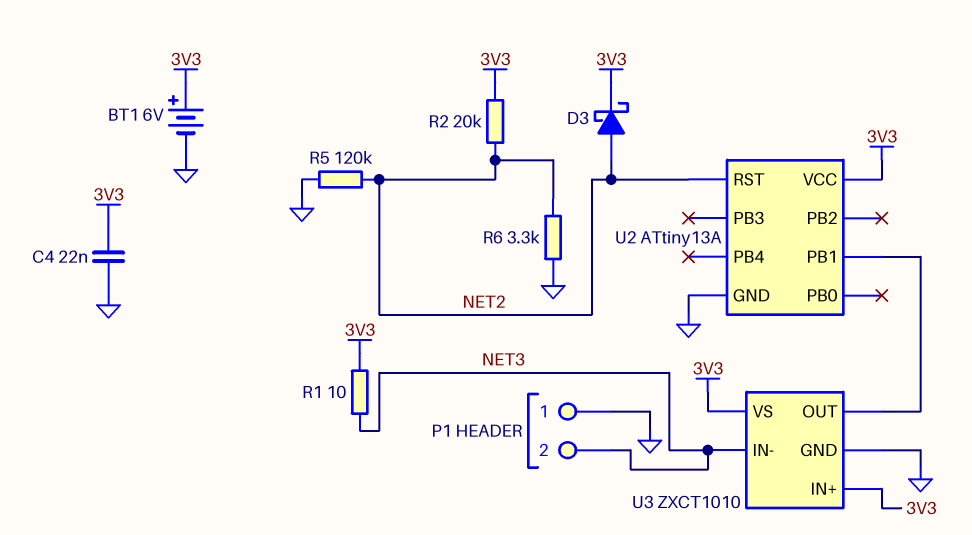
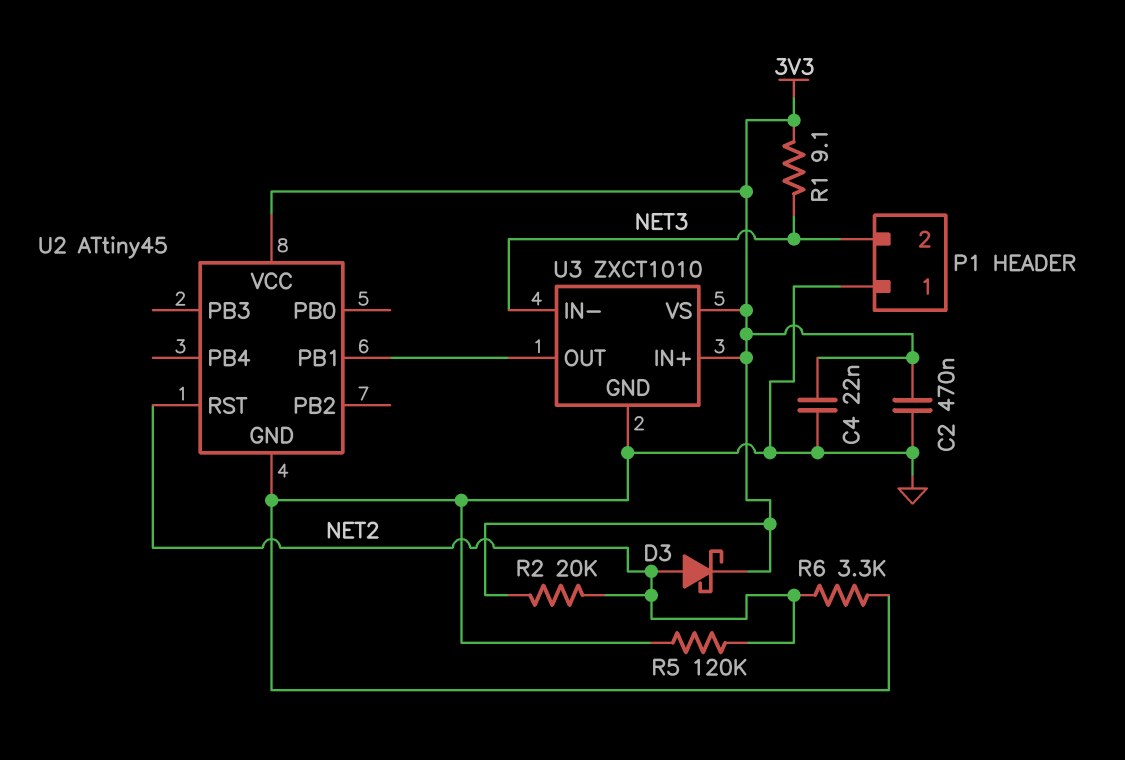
BT1: 6V (plus 3V3, minus GND) -> none
C2: none -> 470nF (3V3, GND)
R1: 10 (3V3, NET3) -> 9.1 (3V3, NET3)
U2: ATtiny13A -> ATtiny45

